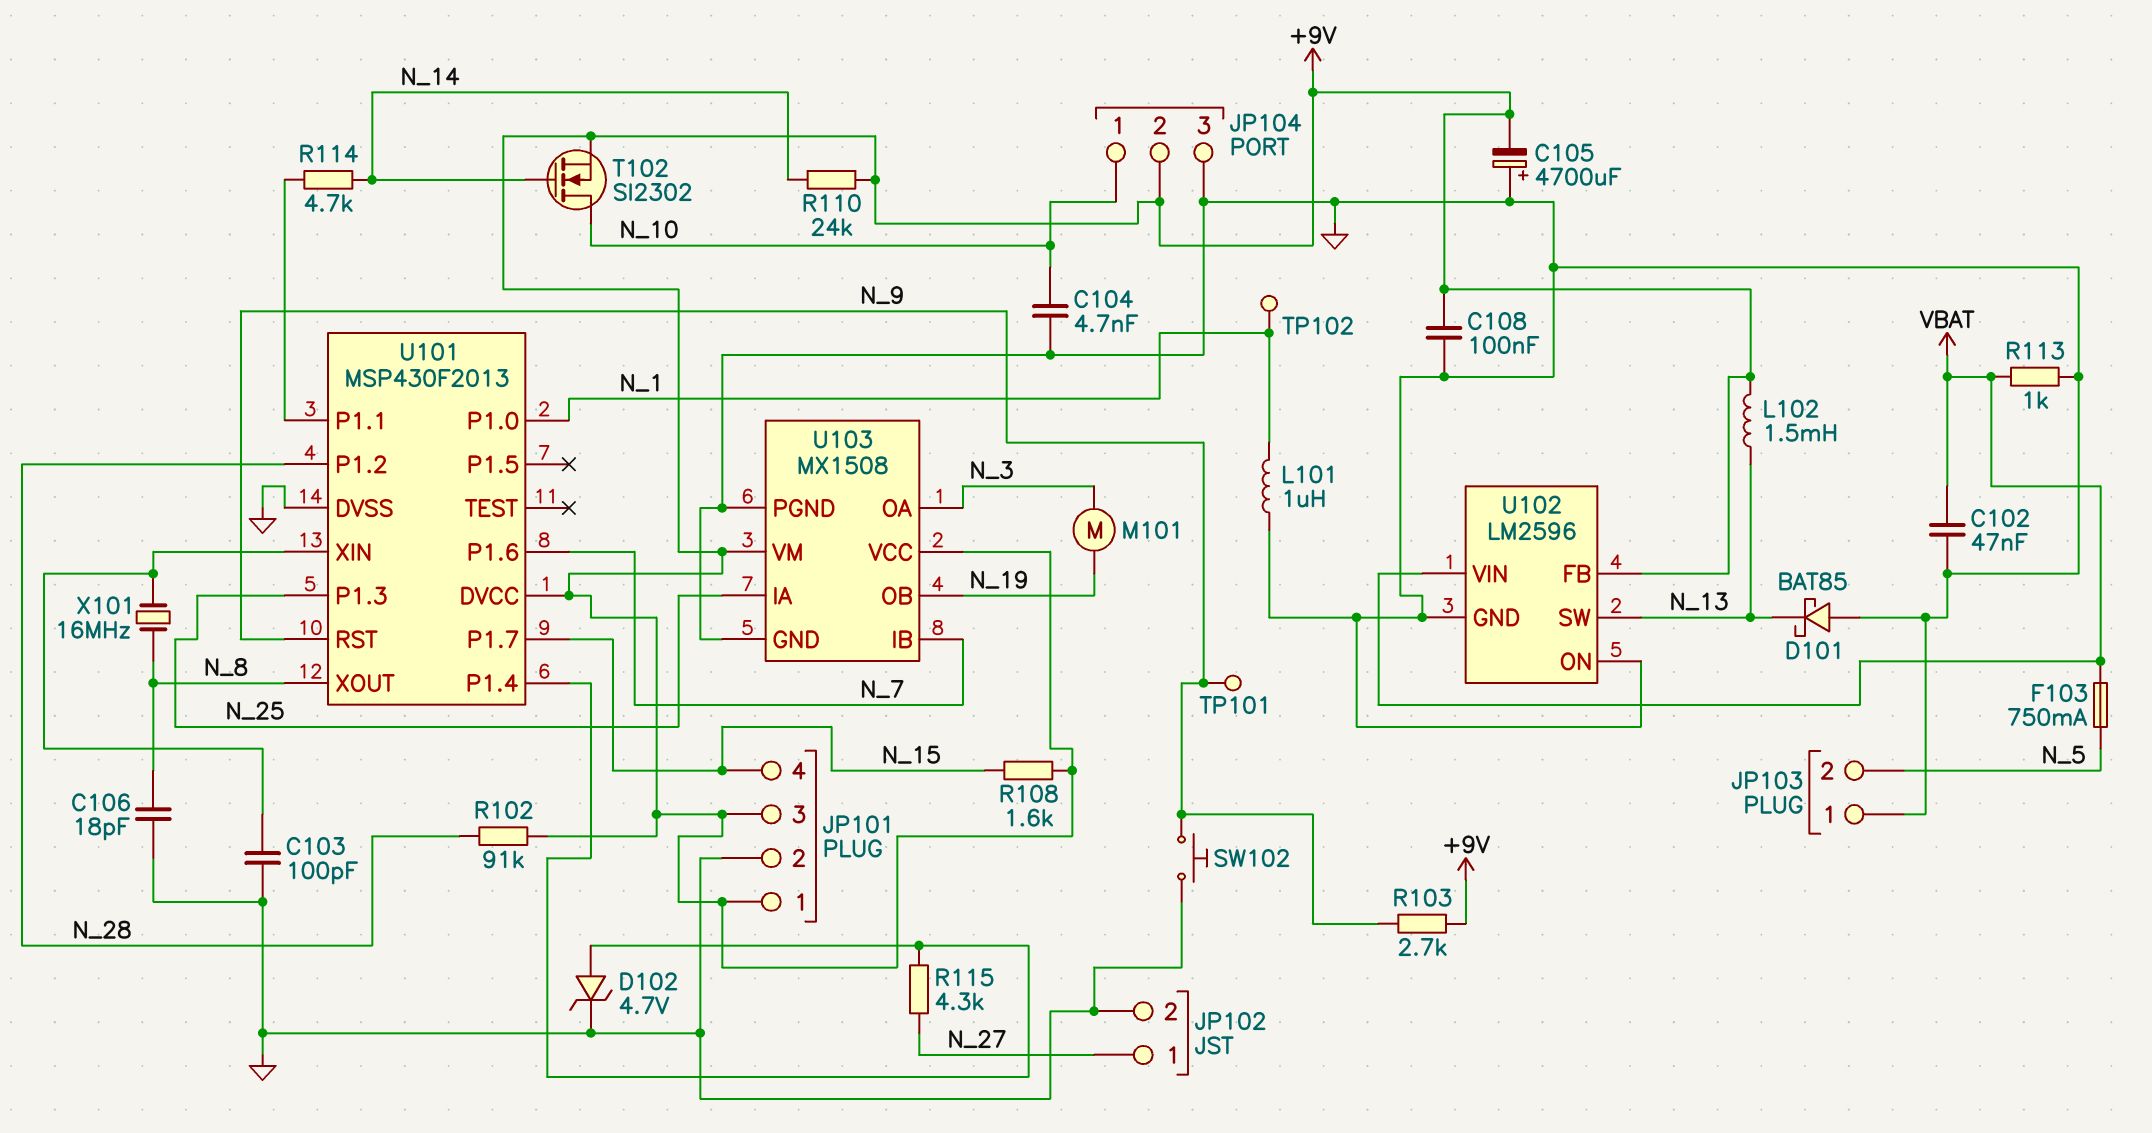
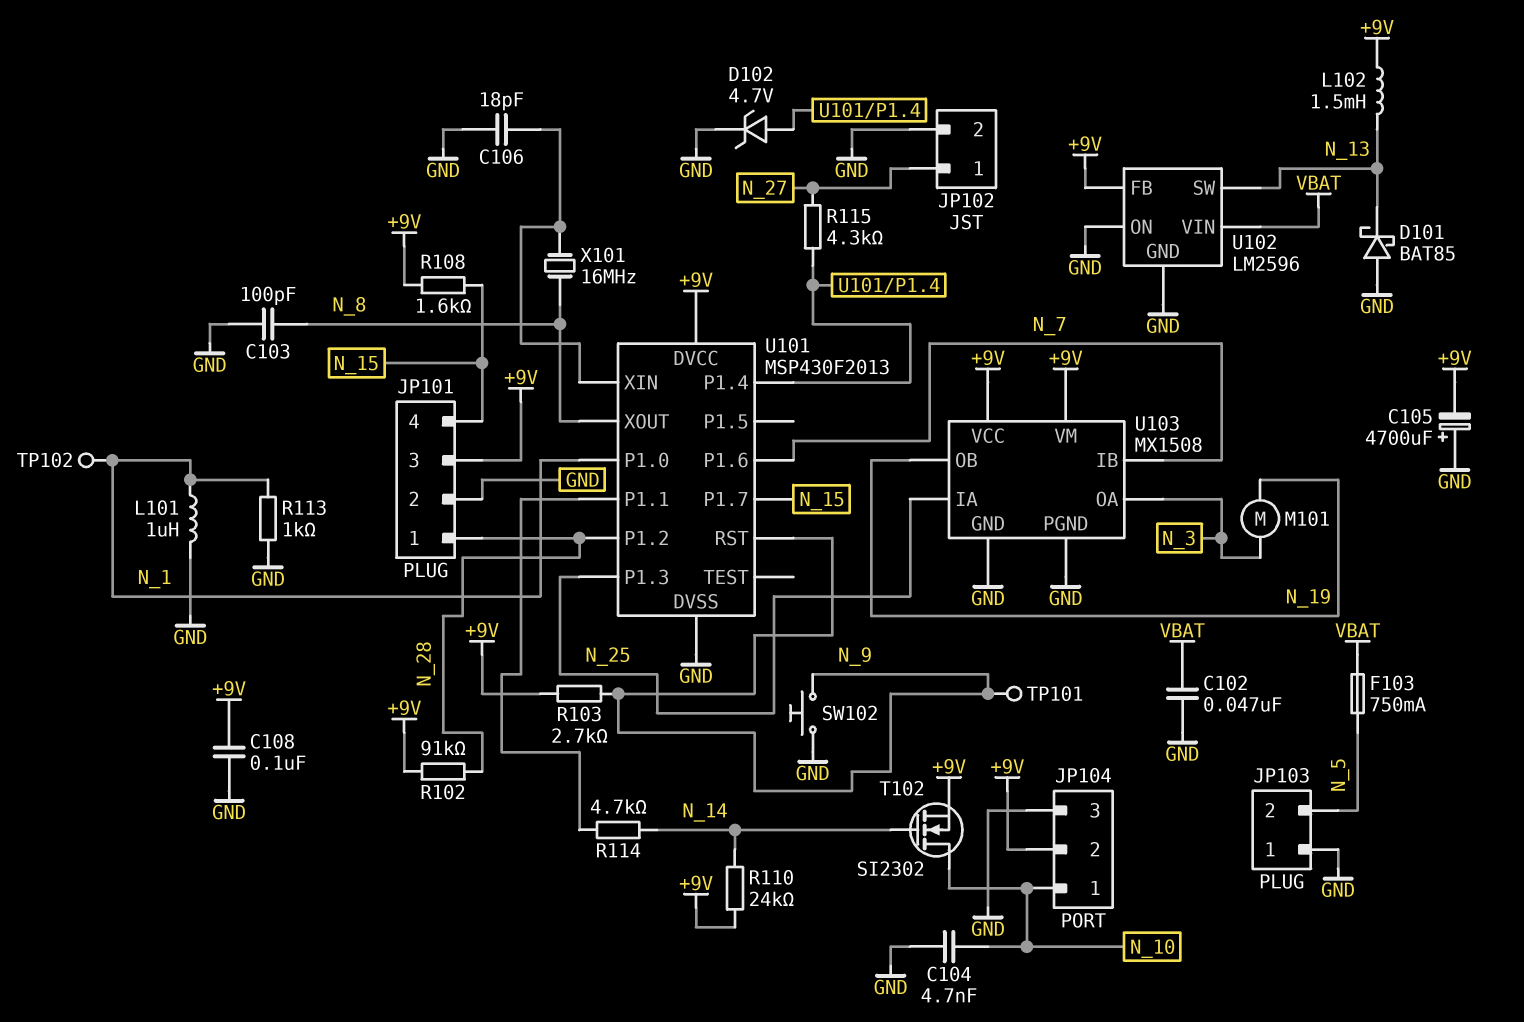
C103: 100pF (GND, U101/XIN) -> 100pF (GND, N_8)
C106: 18pF (GND, N_8) -> 18pF (GND, U101/XIN)
JP101 pin 1: +9V -> N_28
R113: 1k (GND, VBAT) -> 1k (GND, N_1)

